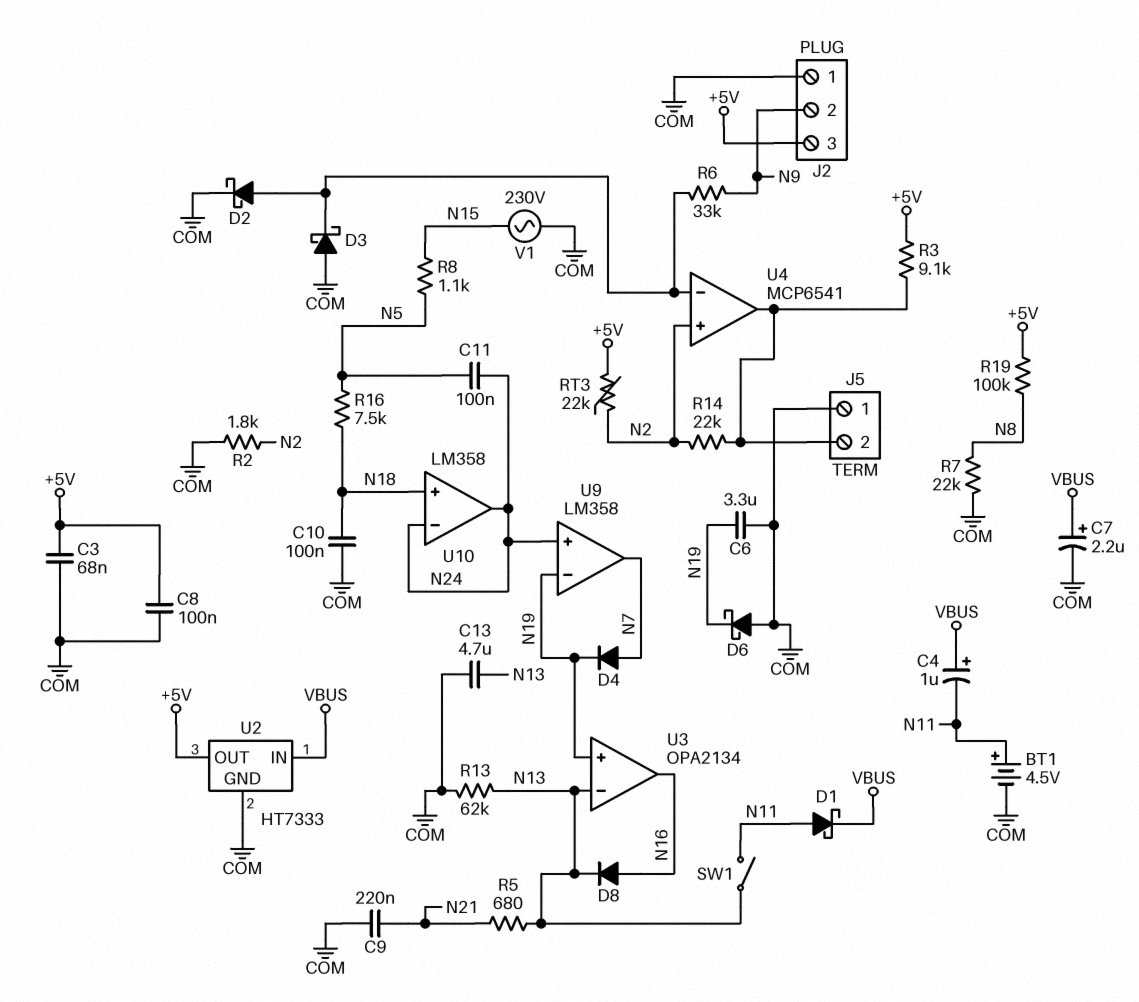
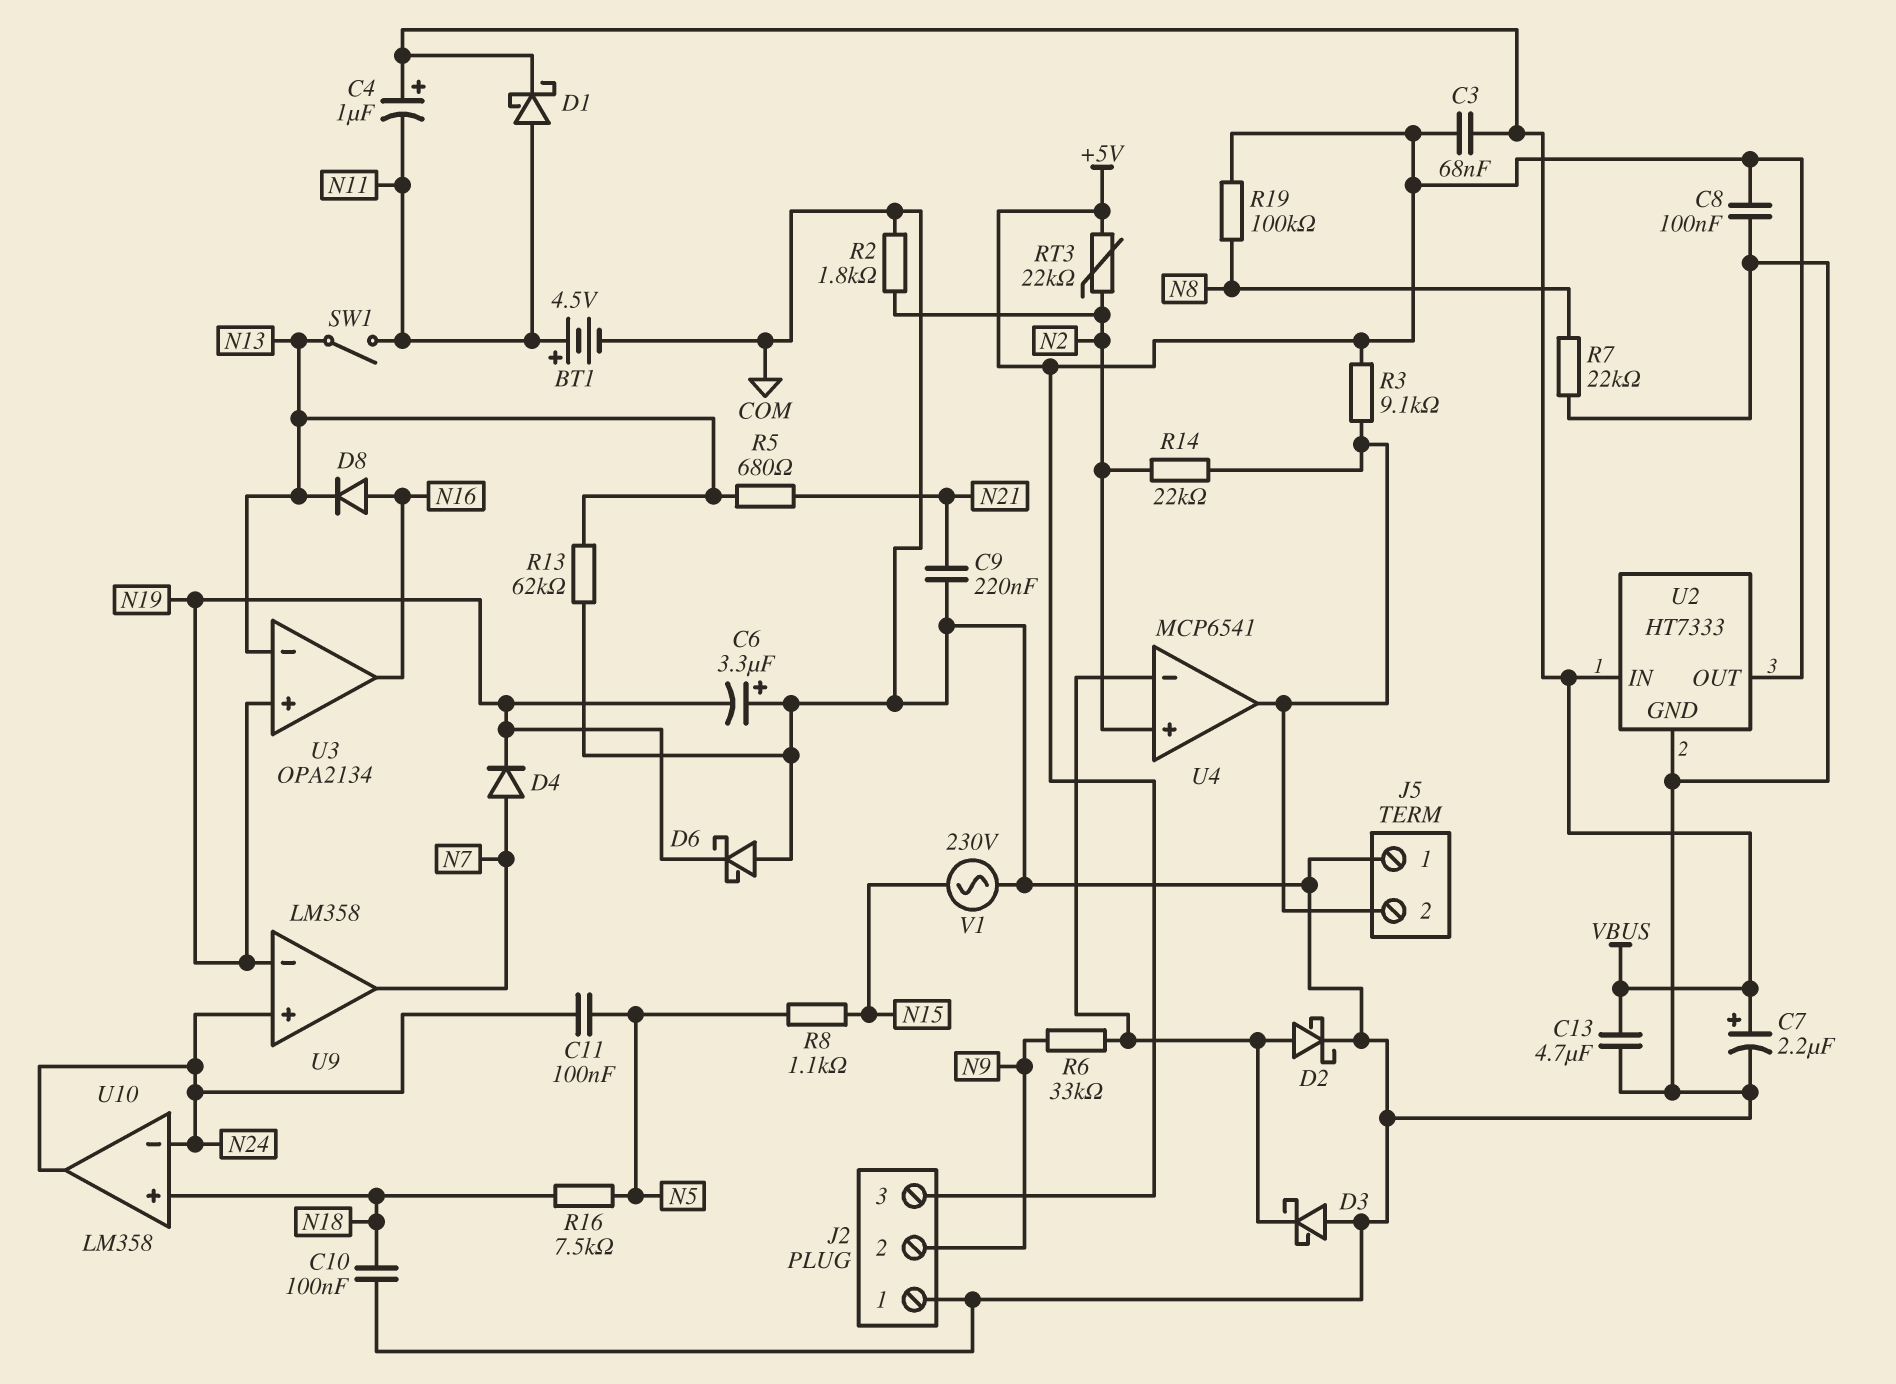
C3: 68nF (+5V, COM) -> 68nF (+5V, VBUS)
C6: 3.3uF (COM, N19) -> 3.3uF (plus COM, minus N19)
C13: 4.7uF (COM, N13) -> 4.7uF (COM, VBUS)

